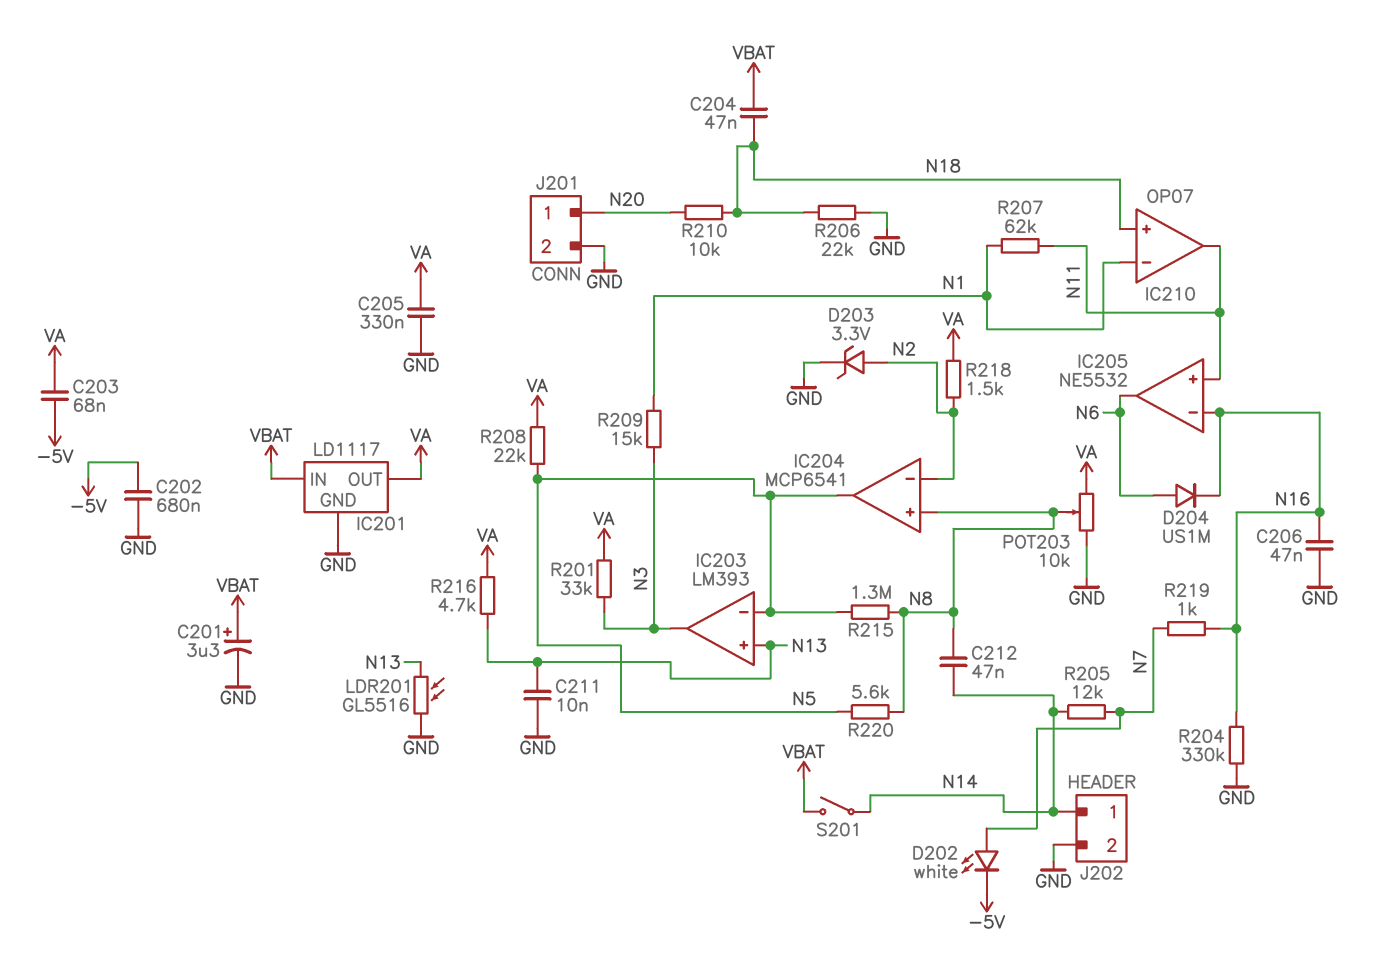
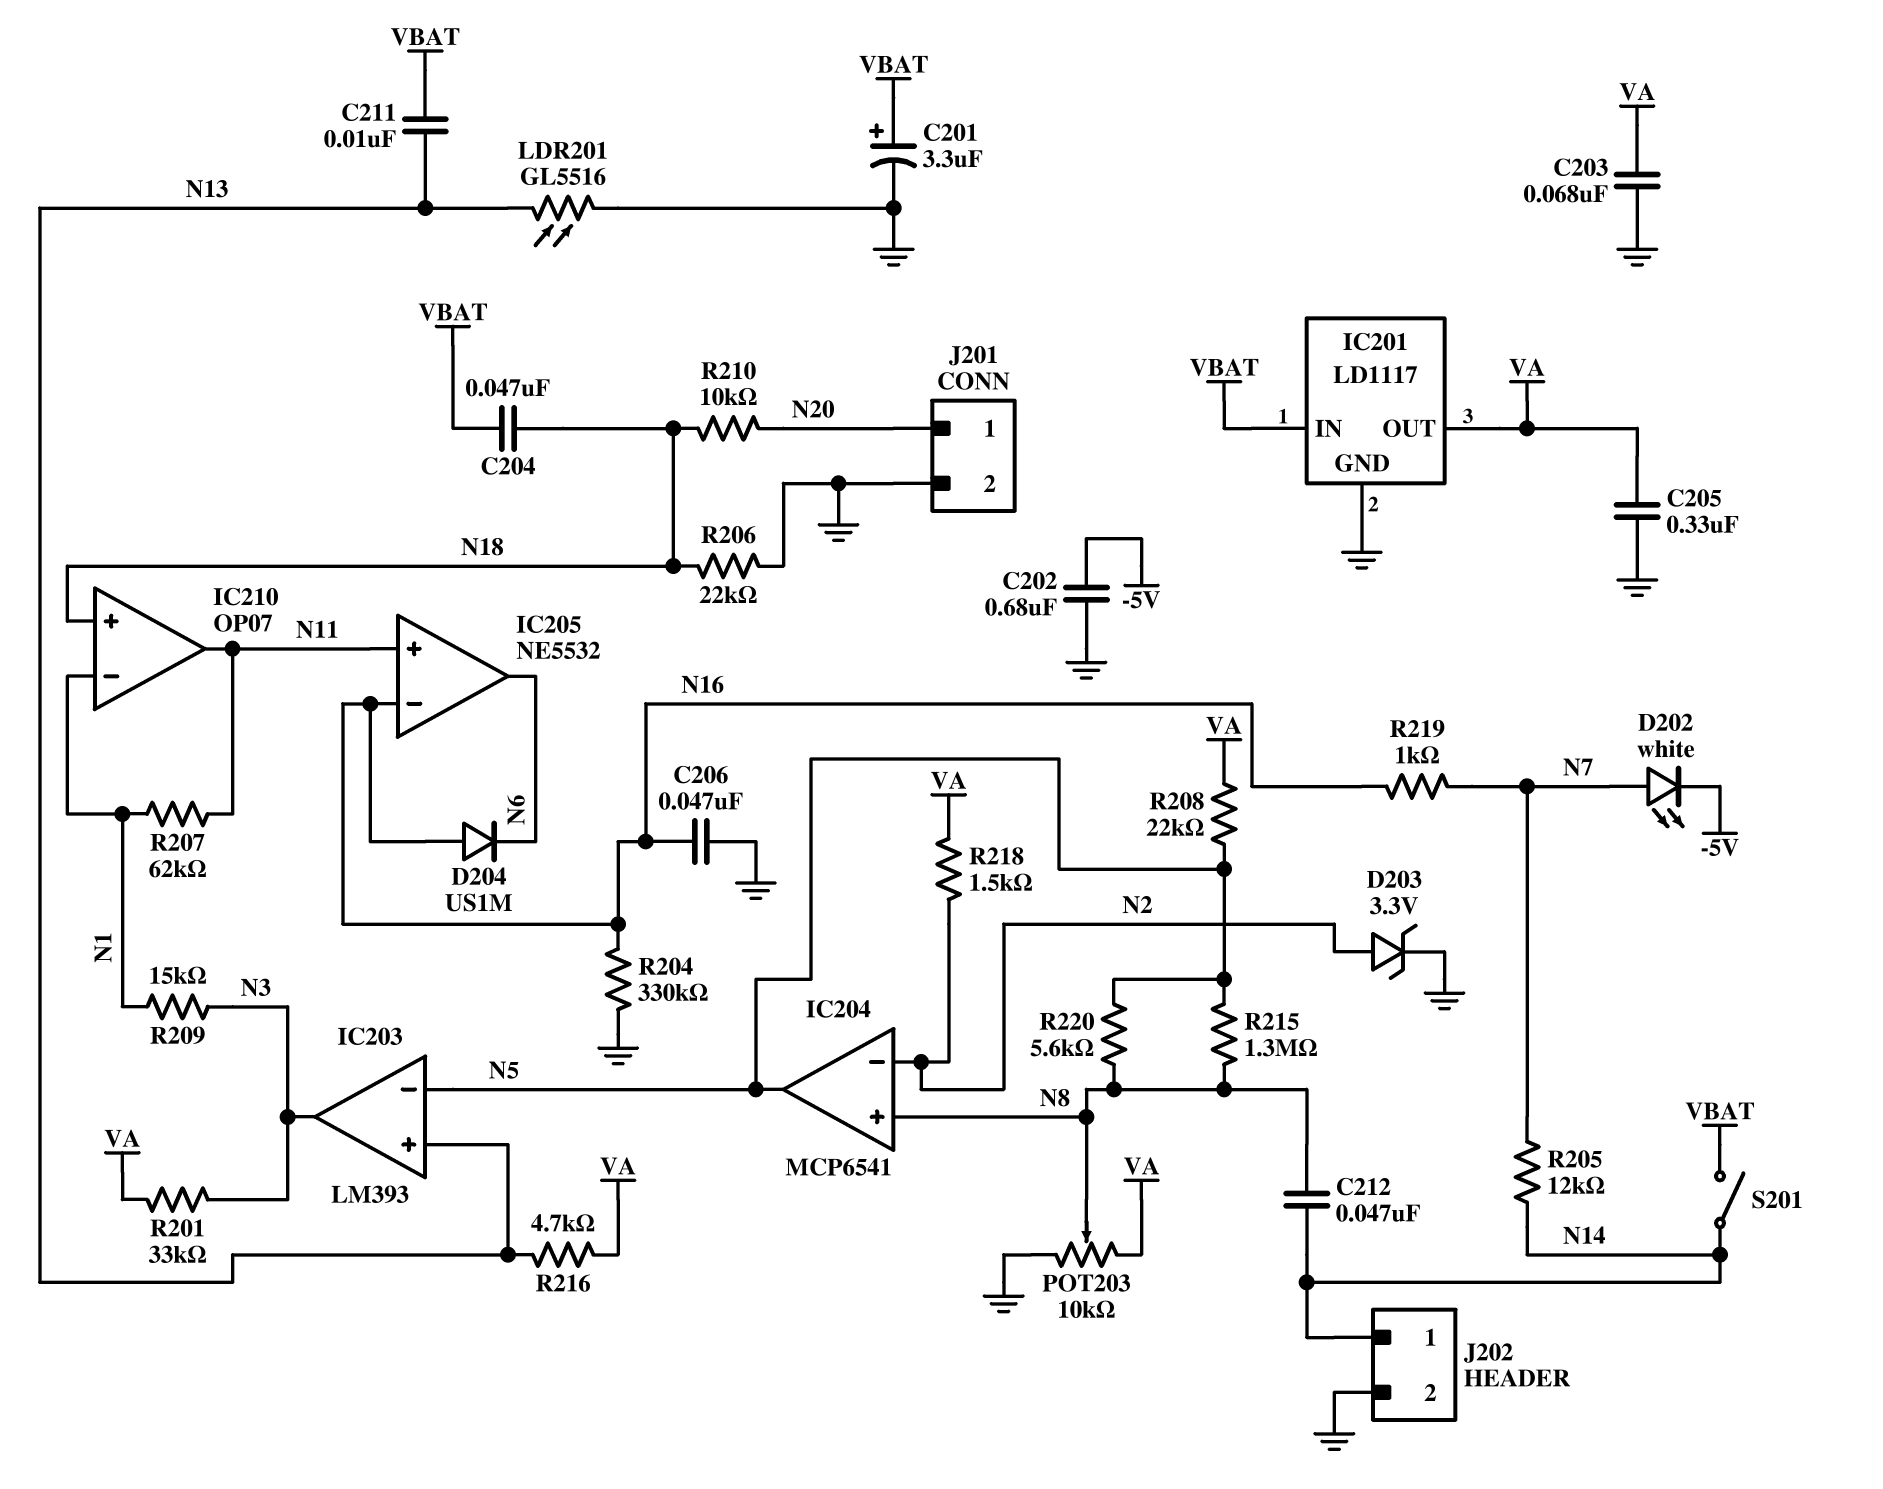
C203: 68nF (-5V, VA) -> 68nF (GND, VA)
C211: 10nF (GND, N13) -> 10nF (N13, VBAT)
D204: diode US1M (A N6, K N16) -> diode US1M (A N16, K N6)

